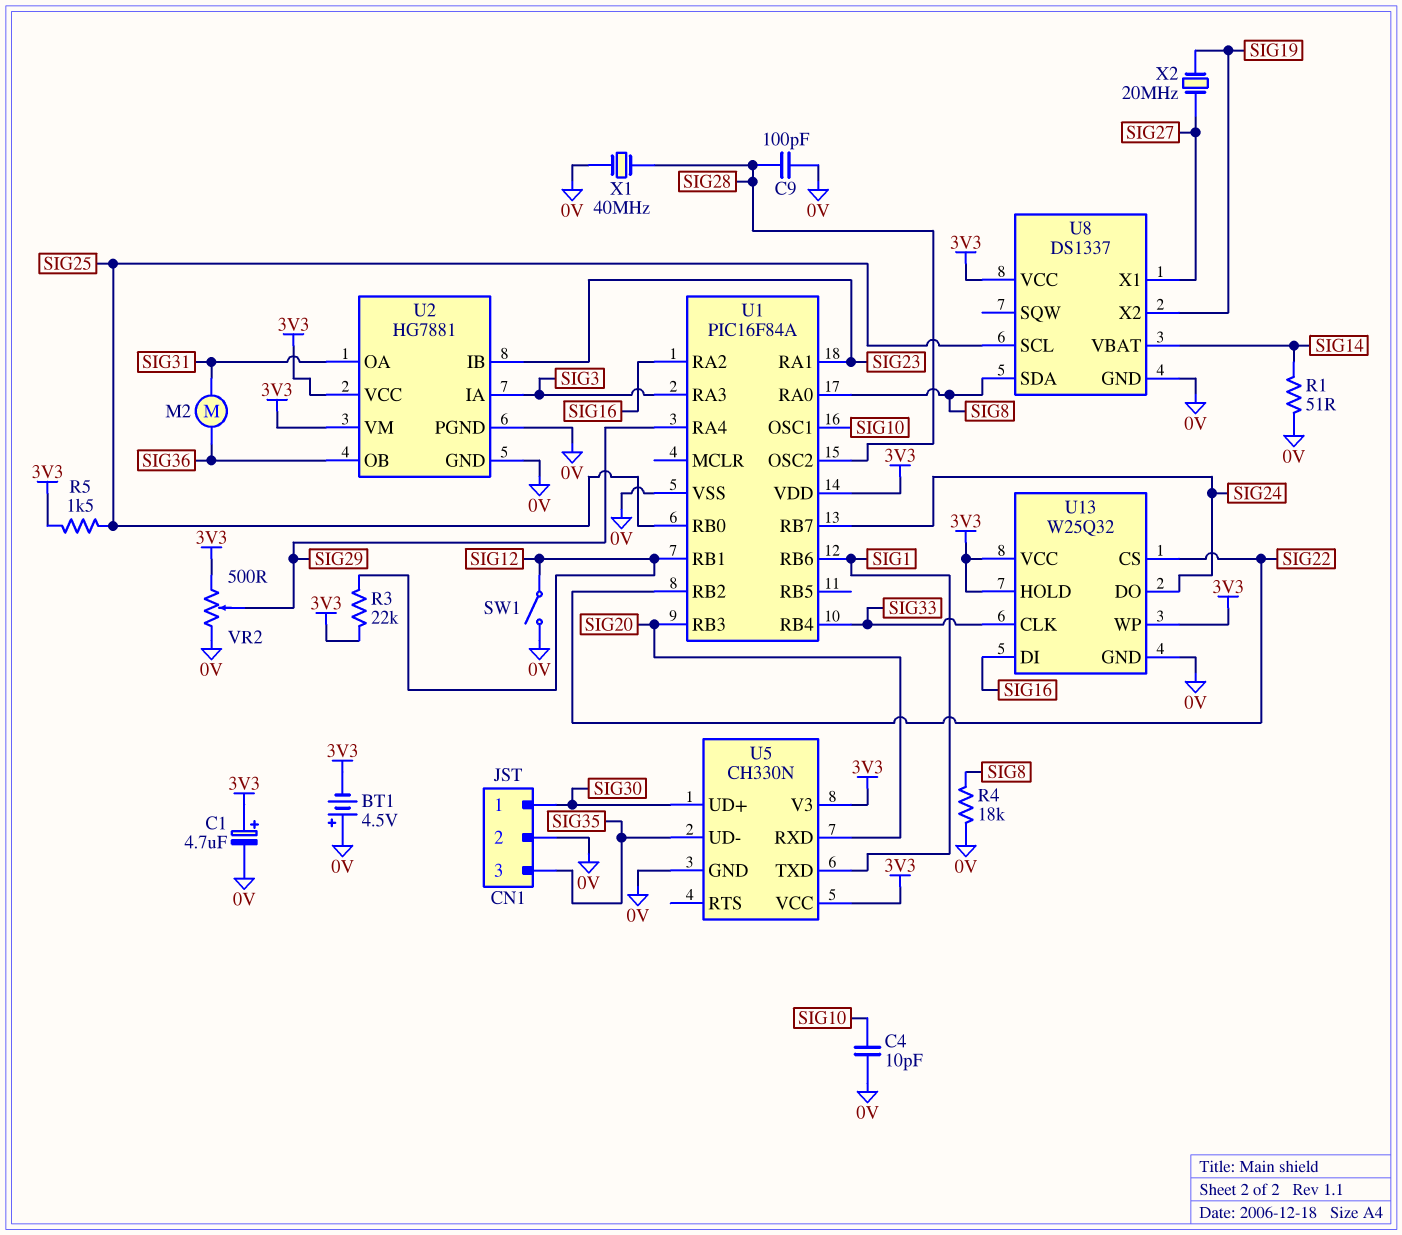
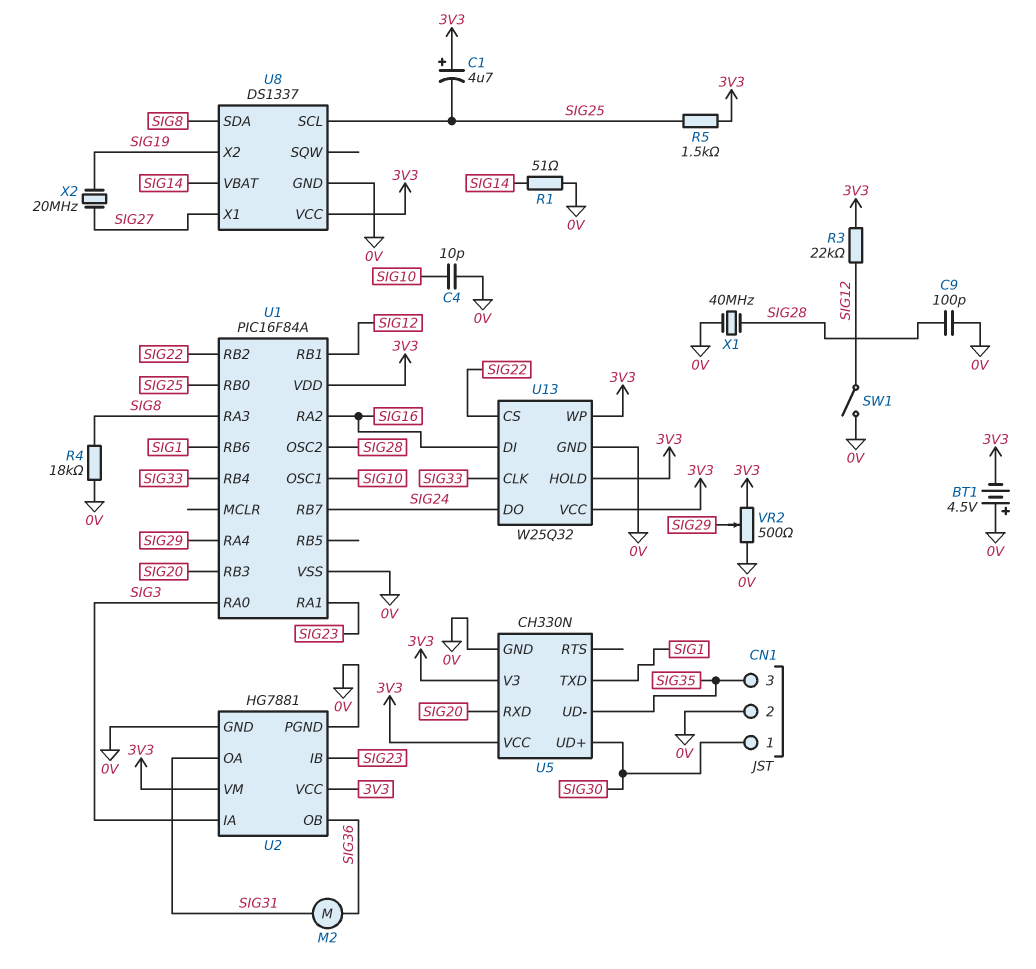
C1: 4.7uF (plus 3V3, minus 0V) -> 4.7uF (plus 3V3, minus SIG25)
U1 pin RA0: SIG8 -> SIG3
U1 pin RA3: SIG3 -> SIG8

